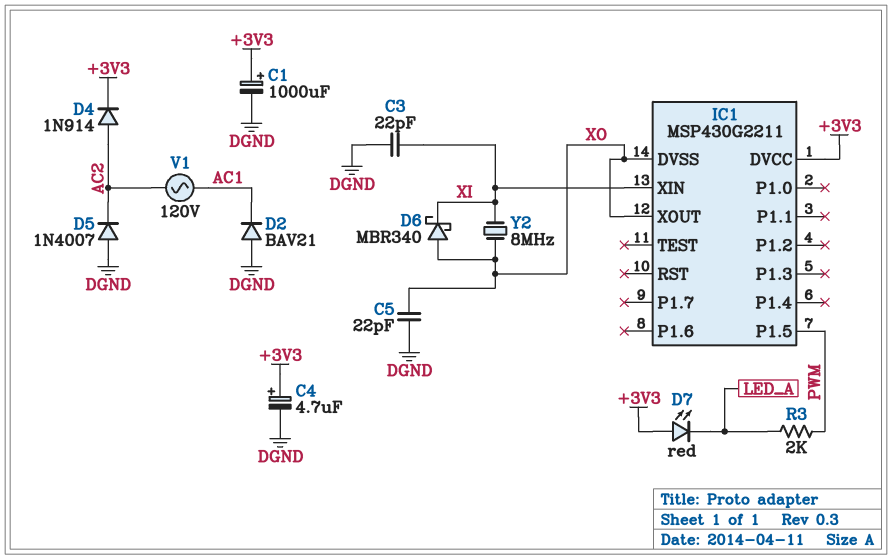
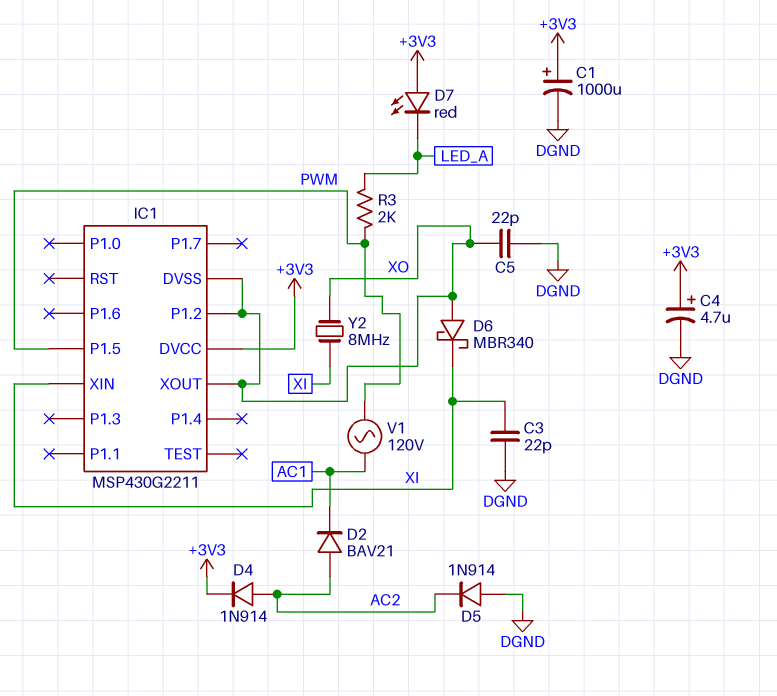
D2: diode BAV21 (A DGND, K AC1) -> diode BAV21 (A AC2, K AC1)
D5: diode 1N4007 (A DGND, K AC2) -> diode 1N914 (A DGND, K AC2)
IC1 pin P1.2: none -> XO
V1: AC 120V (AC1, AC2) -> AC 120V (AC1, PWM)

